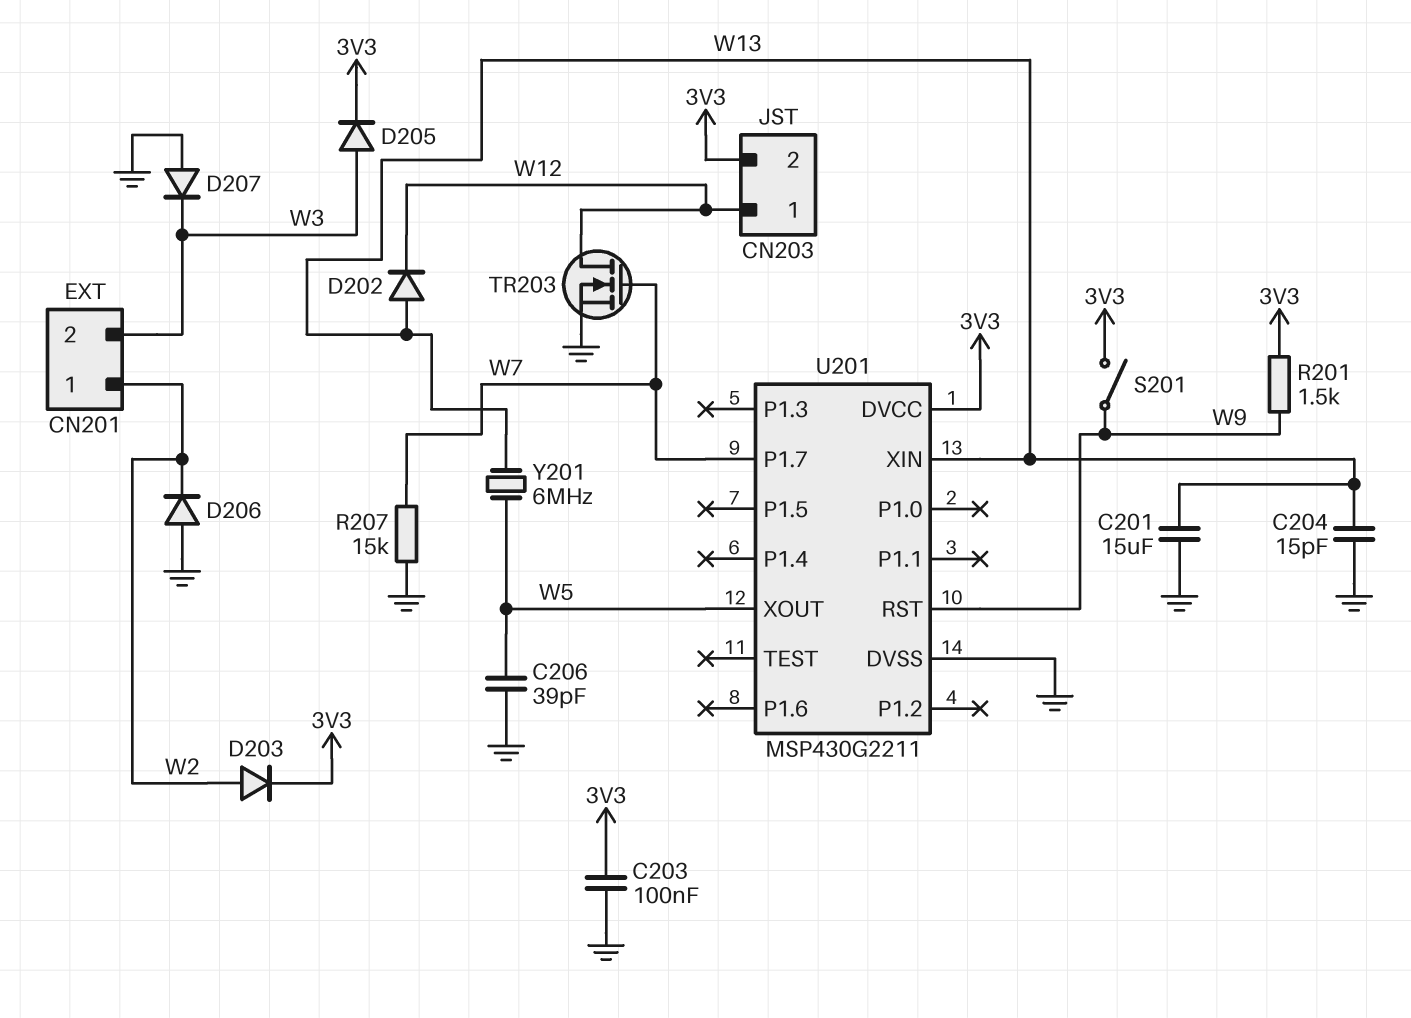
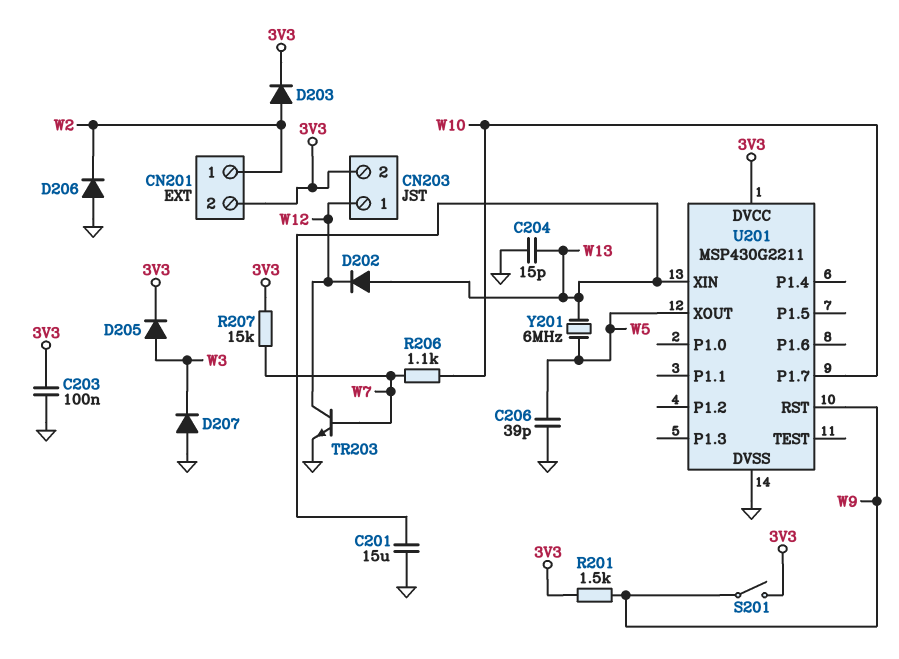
CN201 pin 2: W3 -> 3V3
R206: none -> 1.1k (W7, W10)
R207: 15k (GND, W7) -> 15k (3V3, W7)
TR203: NMOS (G W7, D W12, S GND) -> NPN (B W7, C W12, E GND)
U201 pin P1.7: W7 -> W10

